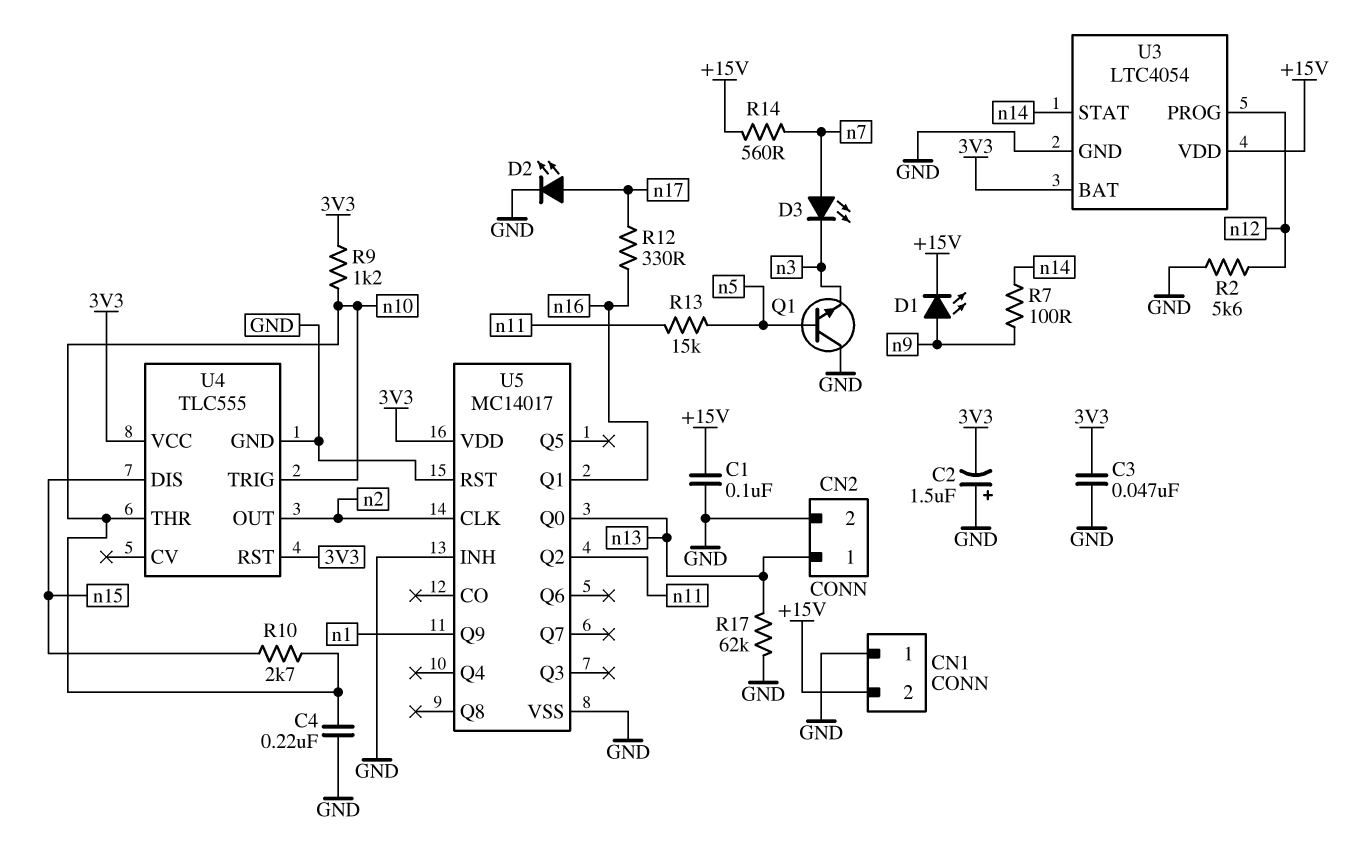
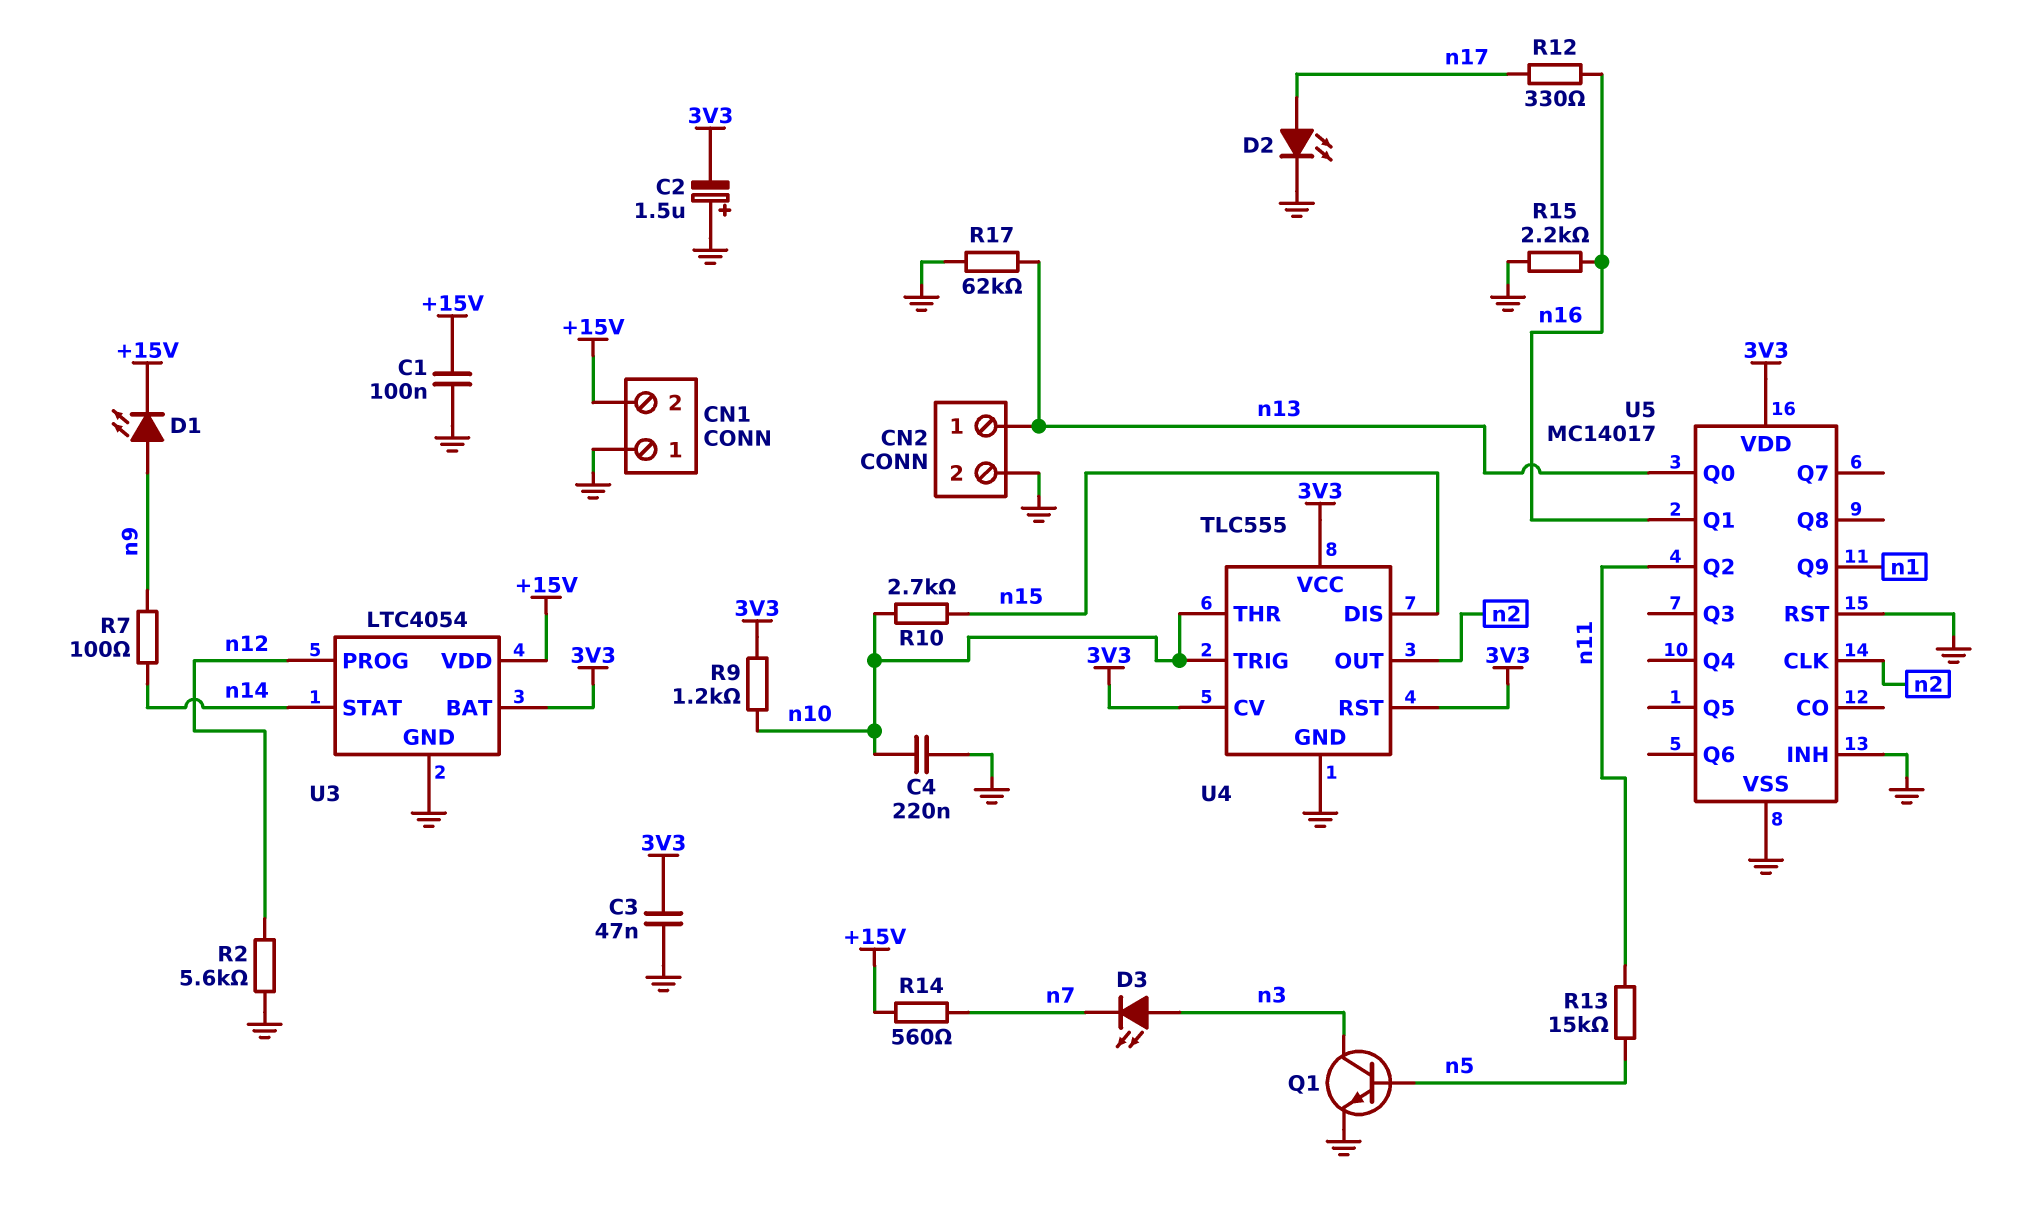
D3: LED (A n7, K n3) -> LED (A n3, K n7)
Q1: NPN (B n5, C GND, E n3) -> NPN (B n5, C n3, E GND)
R15: none -> 2.2k (GND, n16)
U4 pin CV: none -> 3V3

